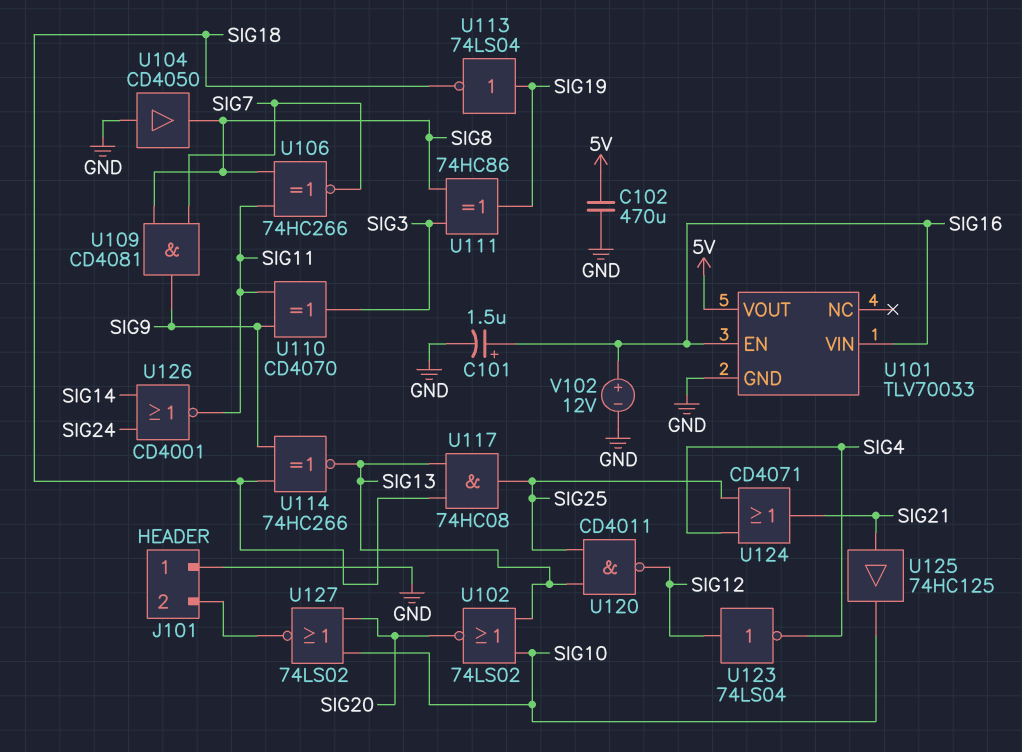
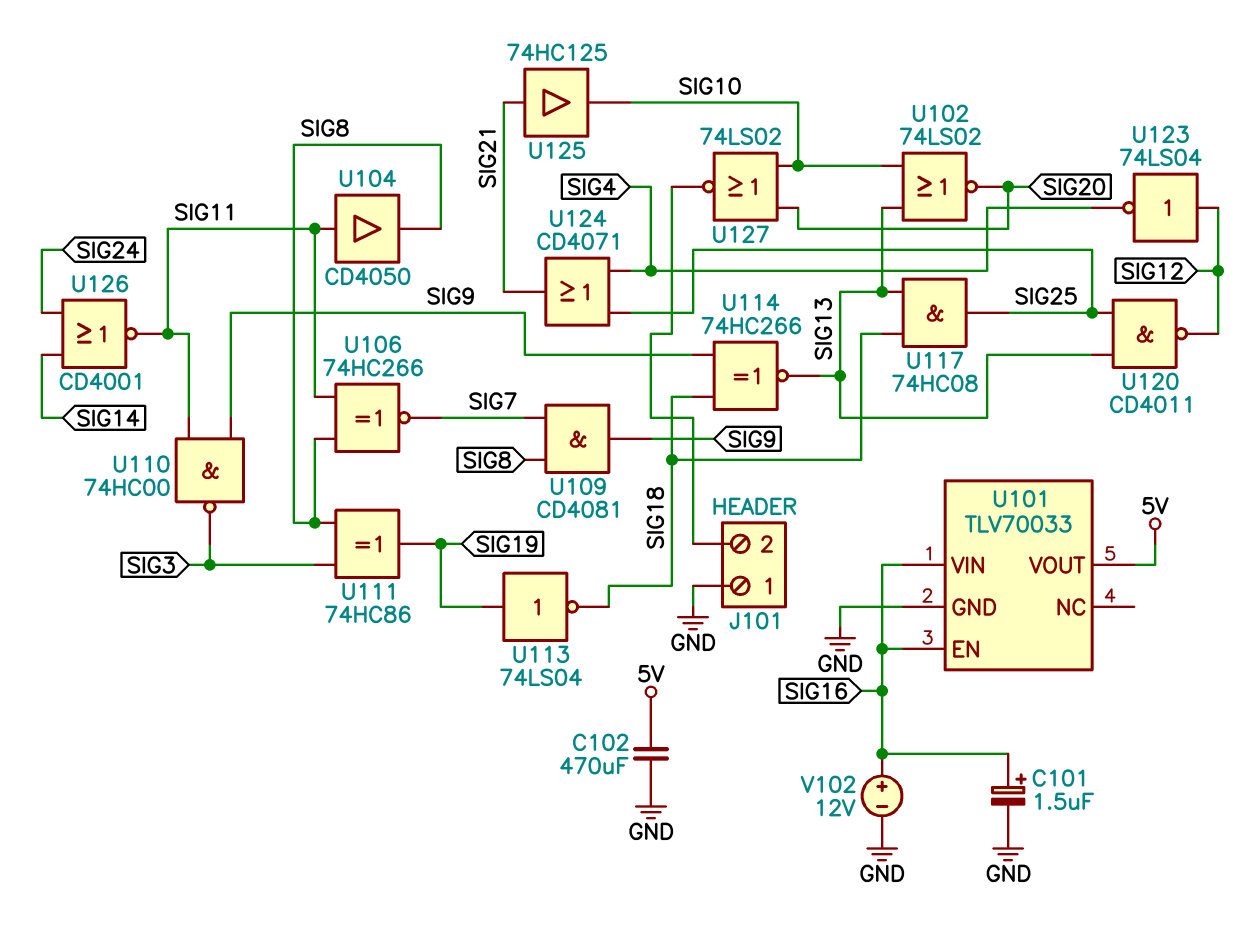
U104: buffer CD4050 (in GND, out SIG8) -> buffer CD4050 (in SIG11, out SIG8)
U110: XOR CD4070 (in SIG9, in SIG11, out SIG3) -> NAND 74HC00 (in SIG9, in SIG11, out SIG3)

